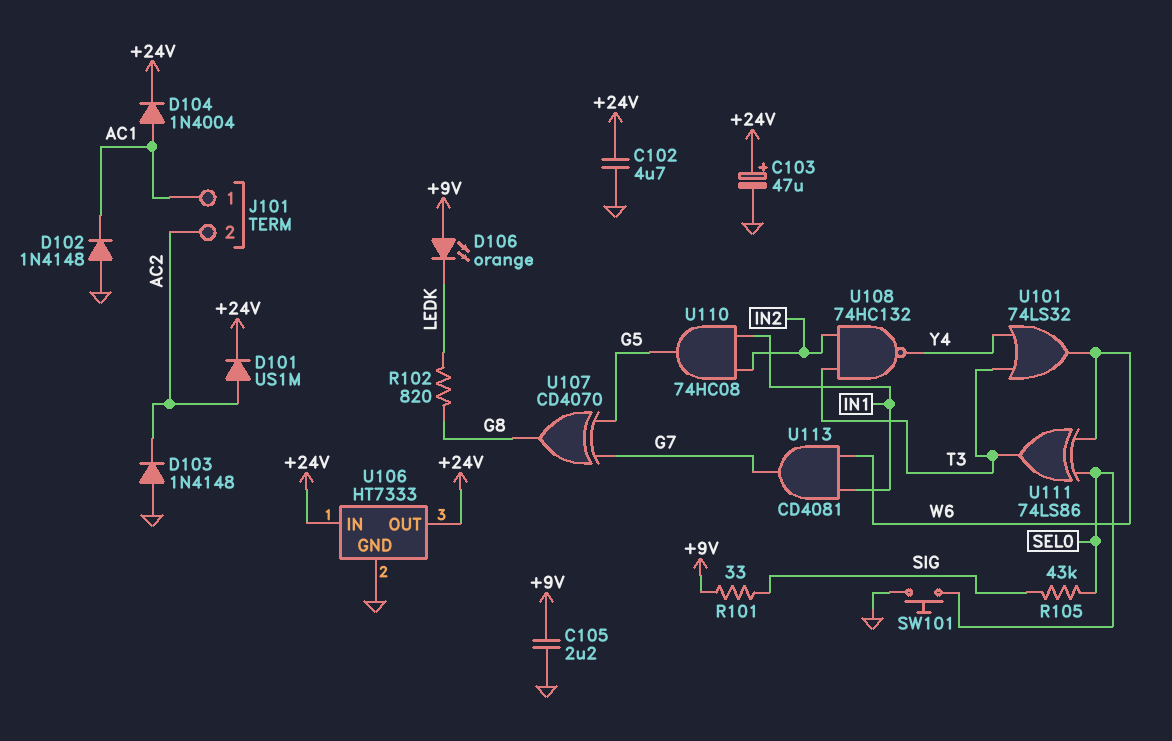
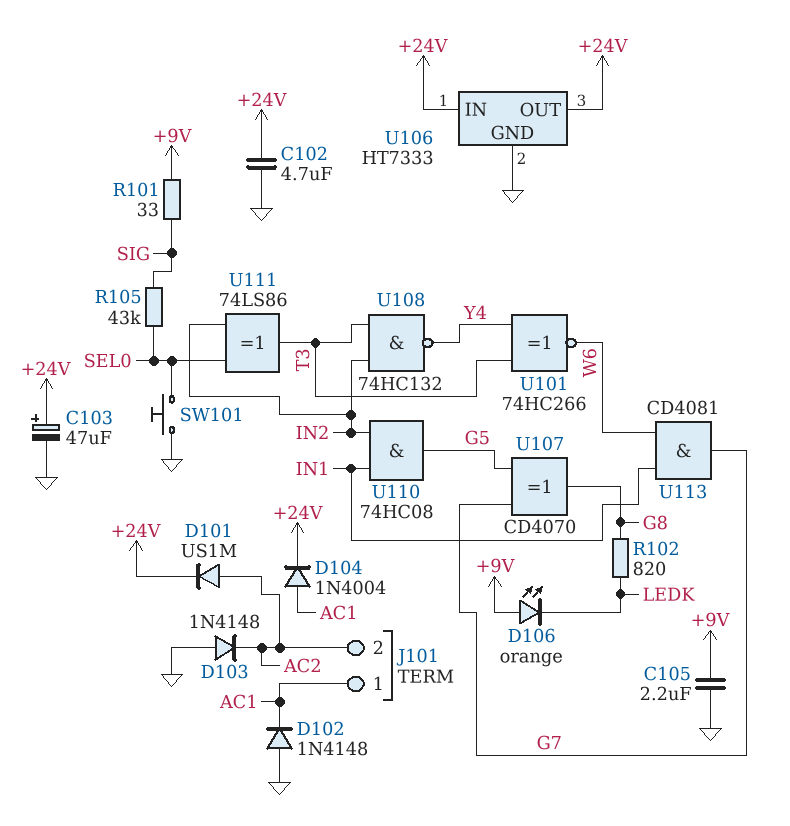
U101: OR 74LS32 (in T3, in Y4, out W6) -> XNOR 74HC266 (in T3, in Y4, out W6)
U111: XOR 74LS86 (in SEL0, in W6, out T3) -> XOR 74LS86 (in IN2, in SEL0, out T3)

